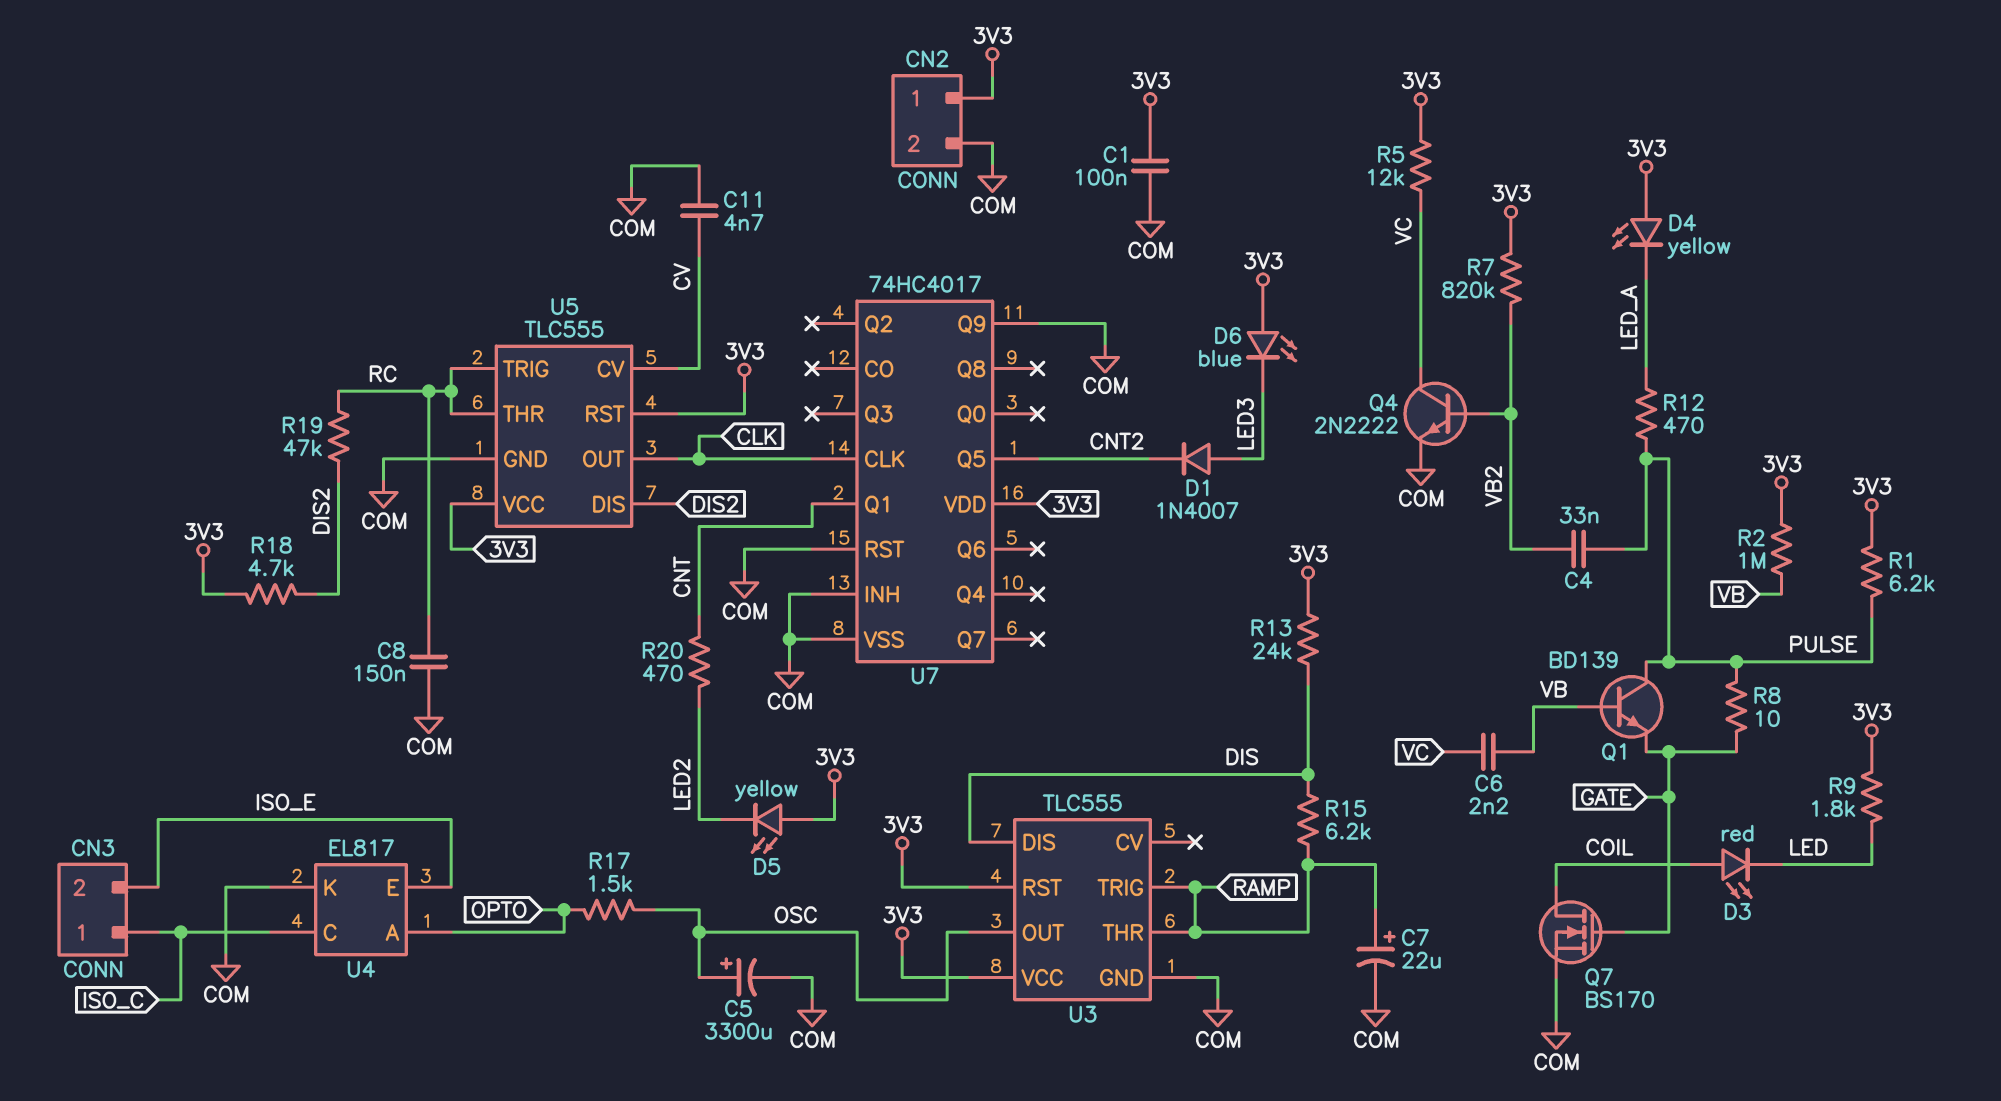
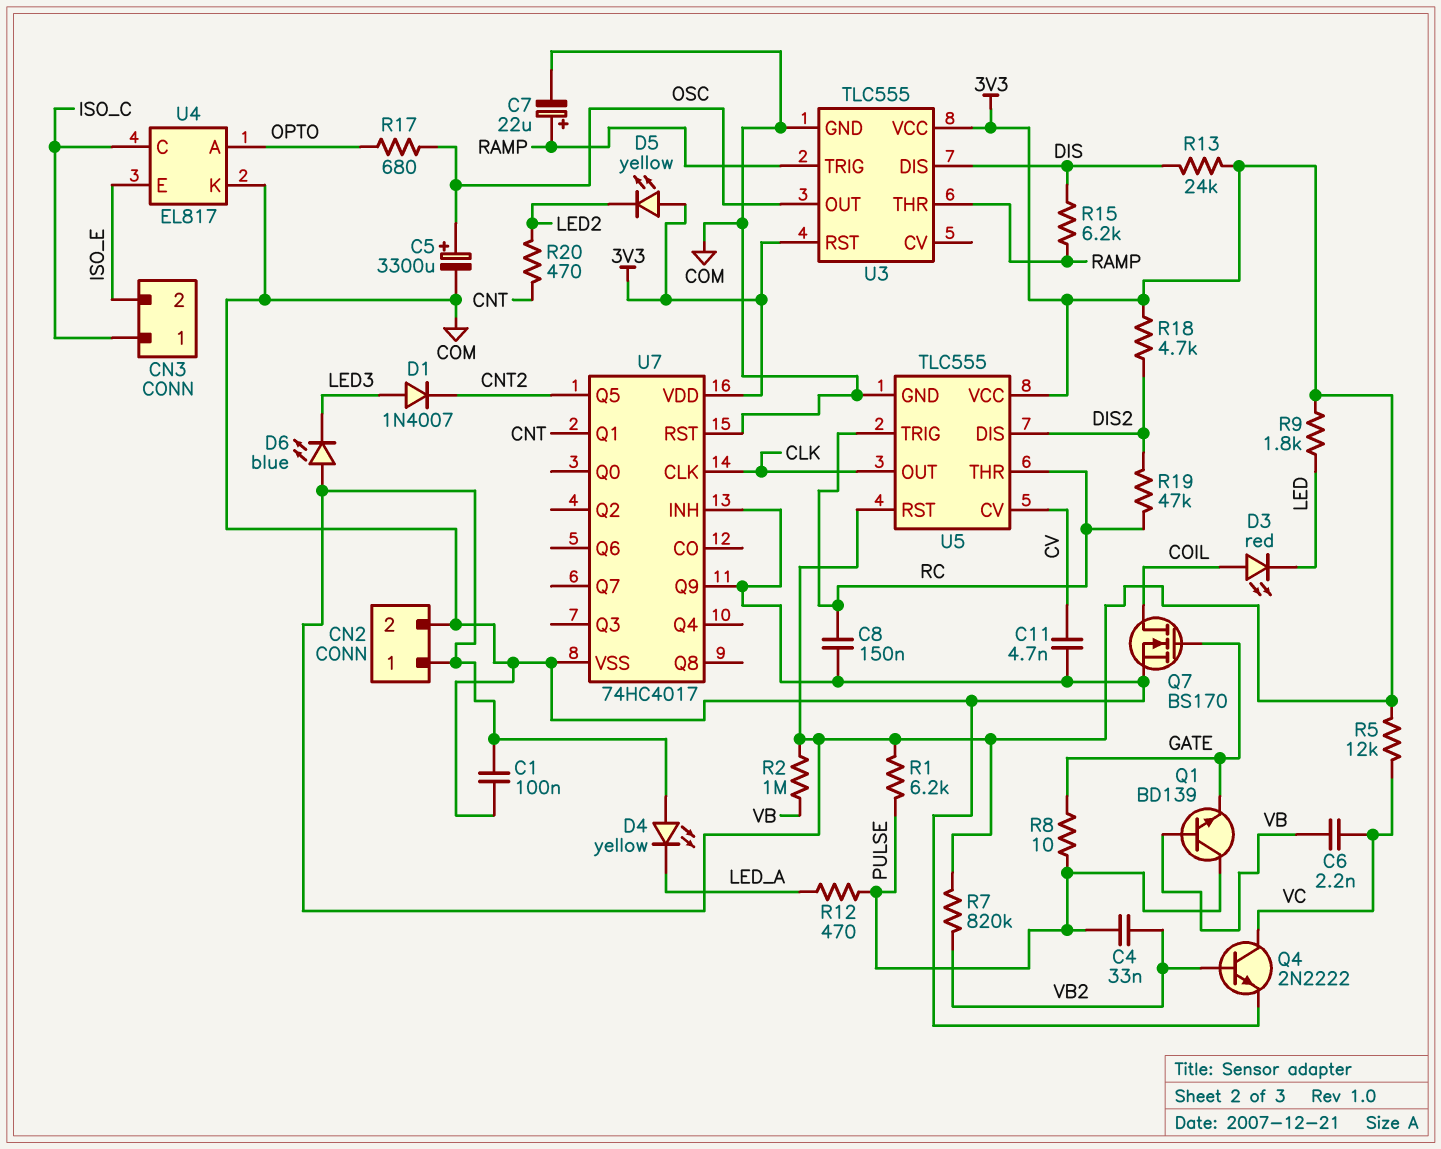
R17: 1.5k (OPTO, OSC) -> 680 (OPTO, OSC)

